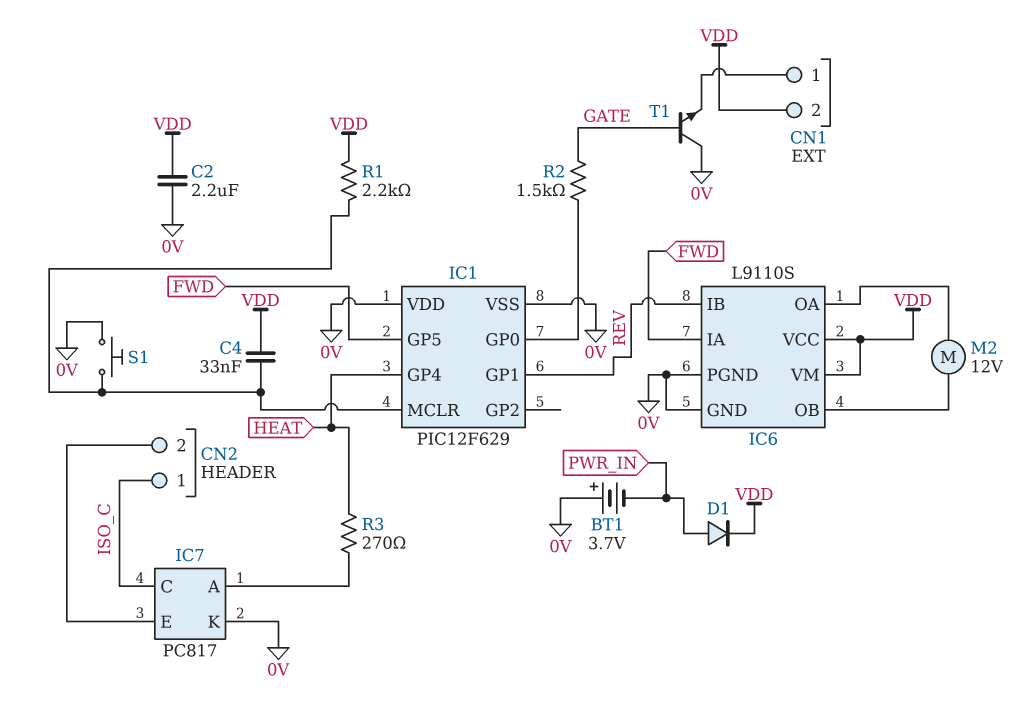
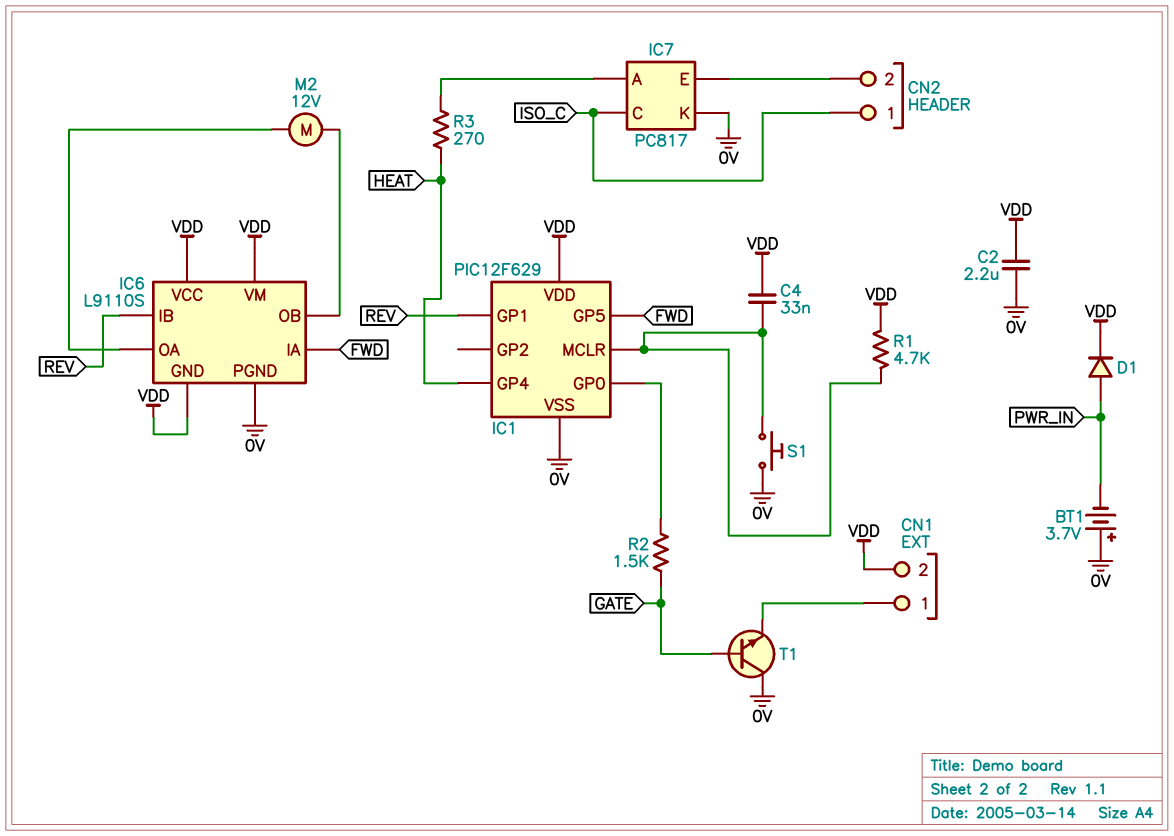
IC1 pin VDD: 0V -> VDD
IC6 pin GND: 0V -> VDD
R1: 2.2k (IC1/MCLR, VDD) -> 4.7k (IC1/MCLR, VDD)

